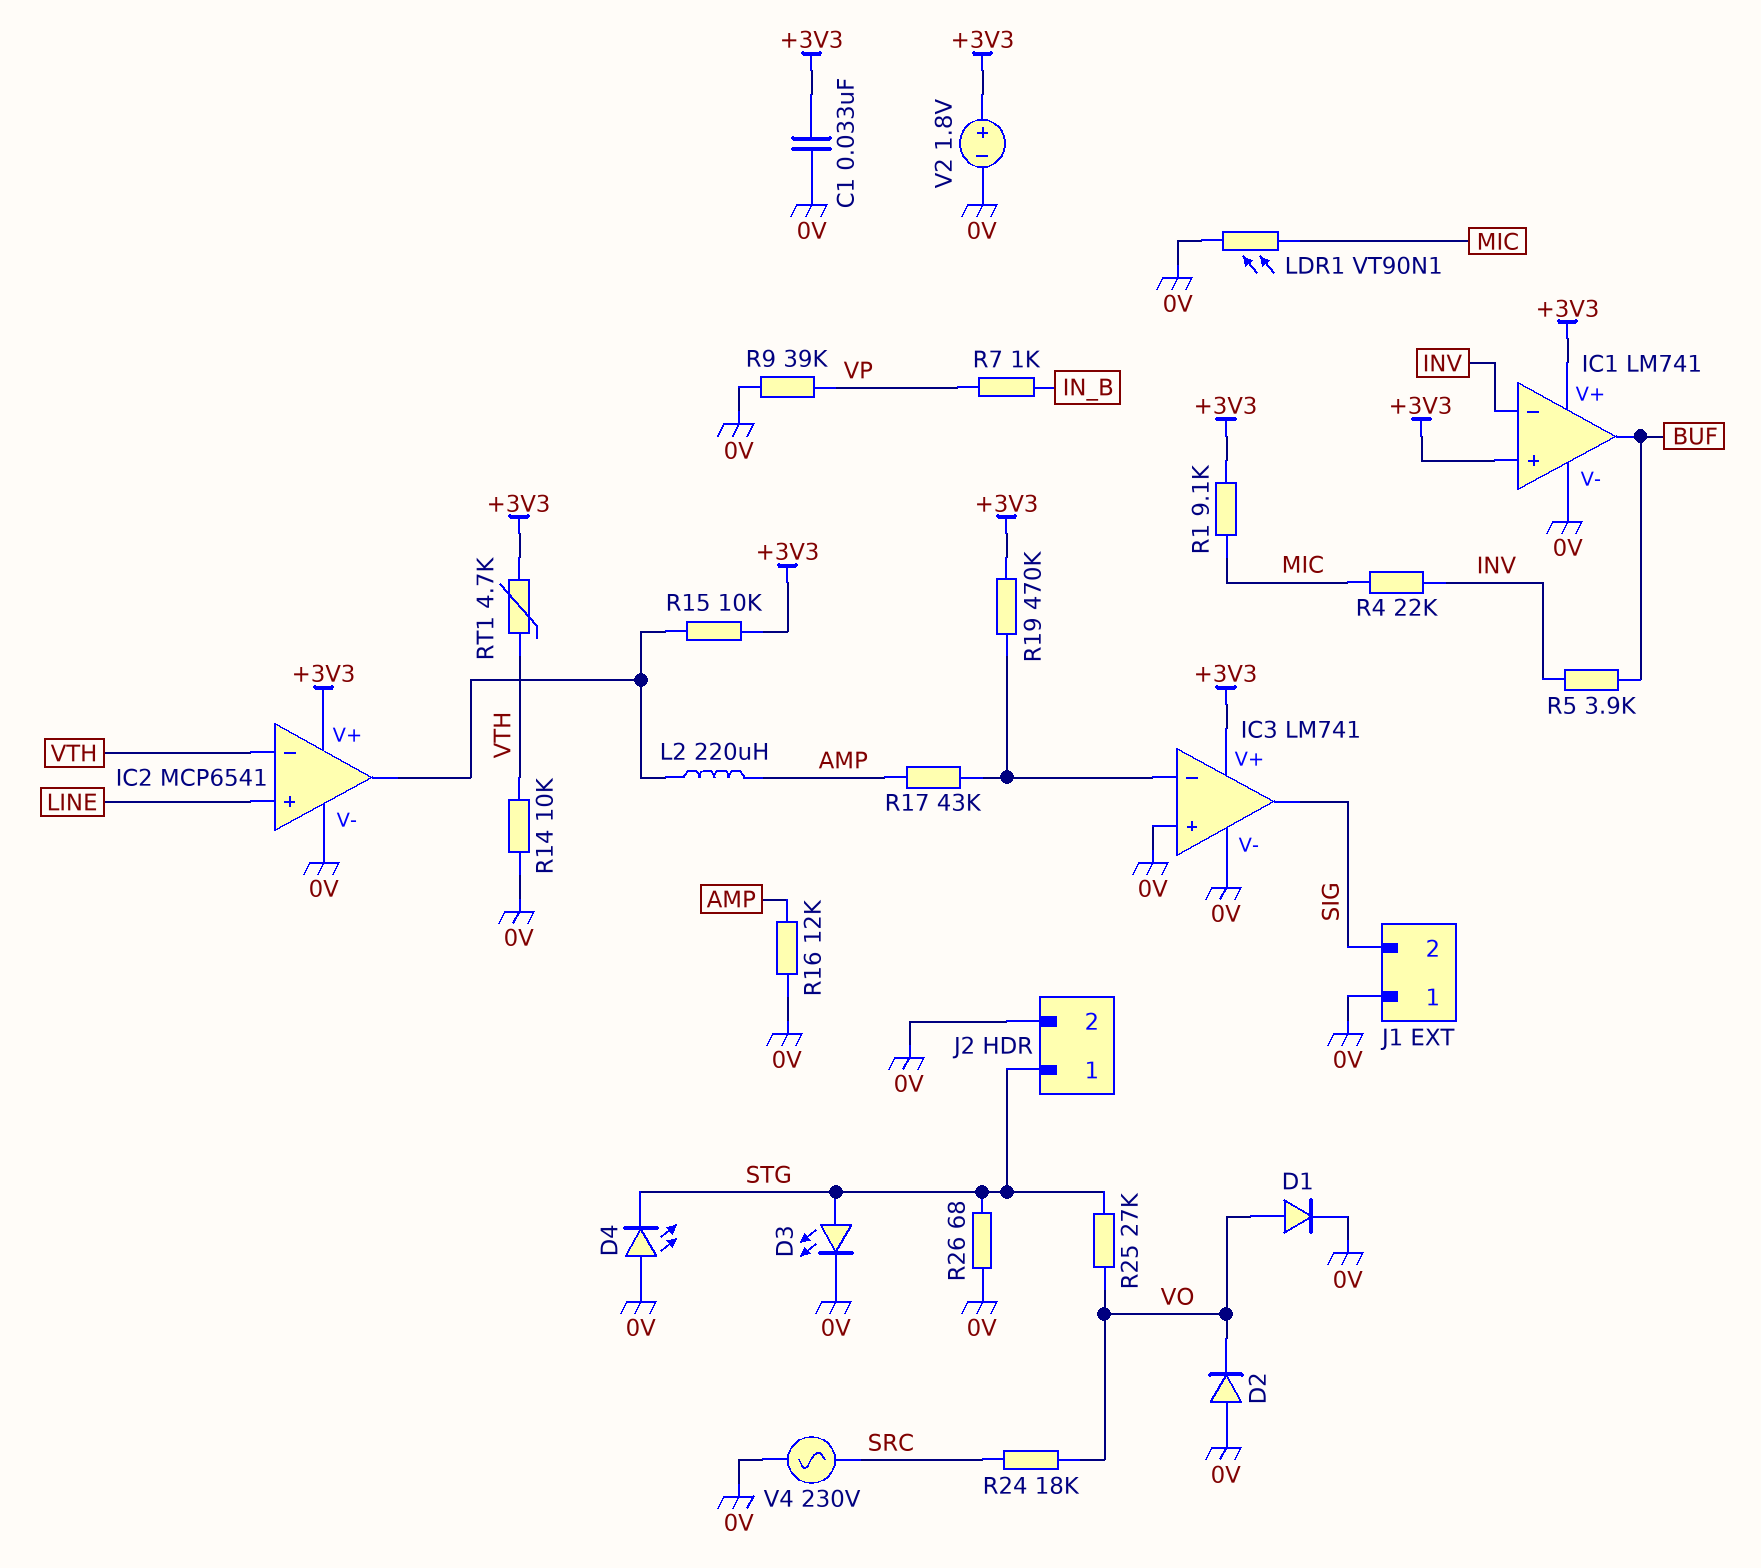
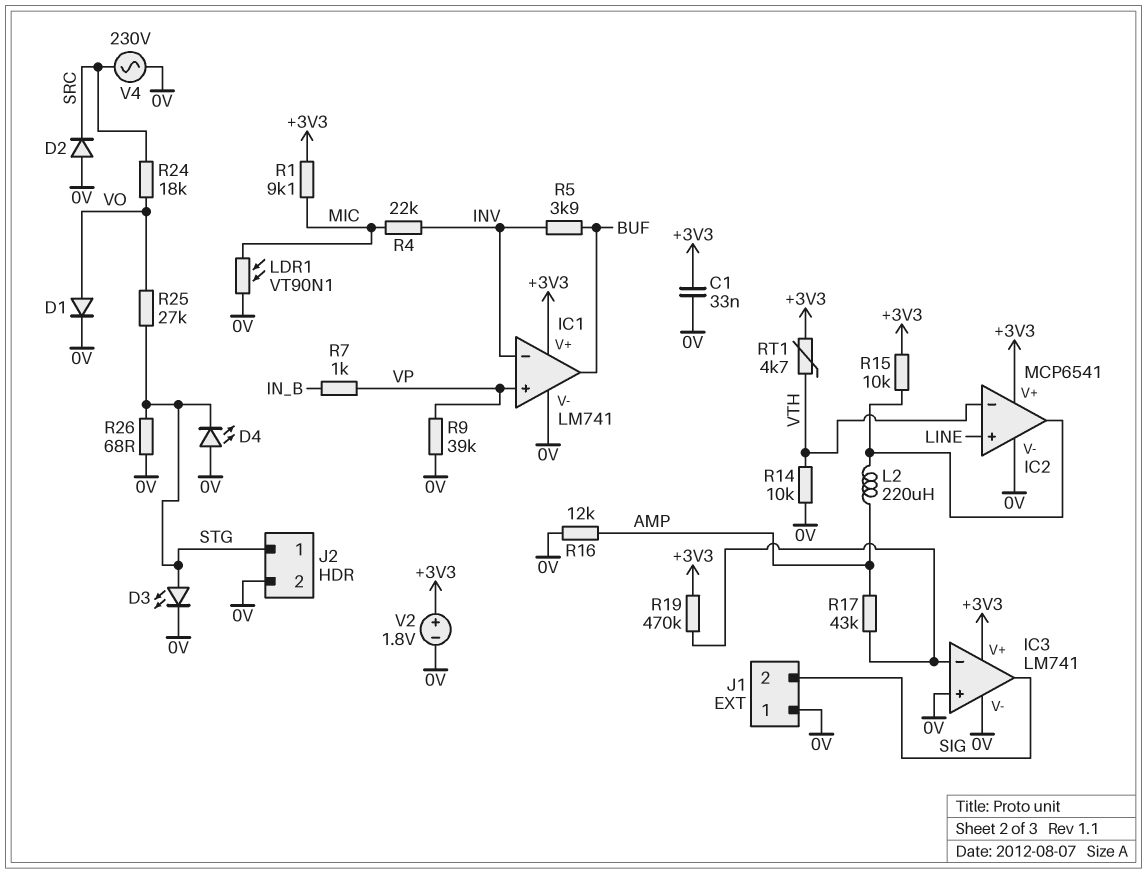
D2: diode (A 0V, K VO) -> diode (A 0V, K SRC)
IC1 pin in+: +3V3 -> VP

